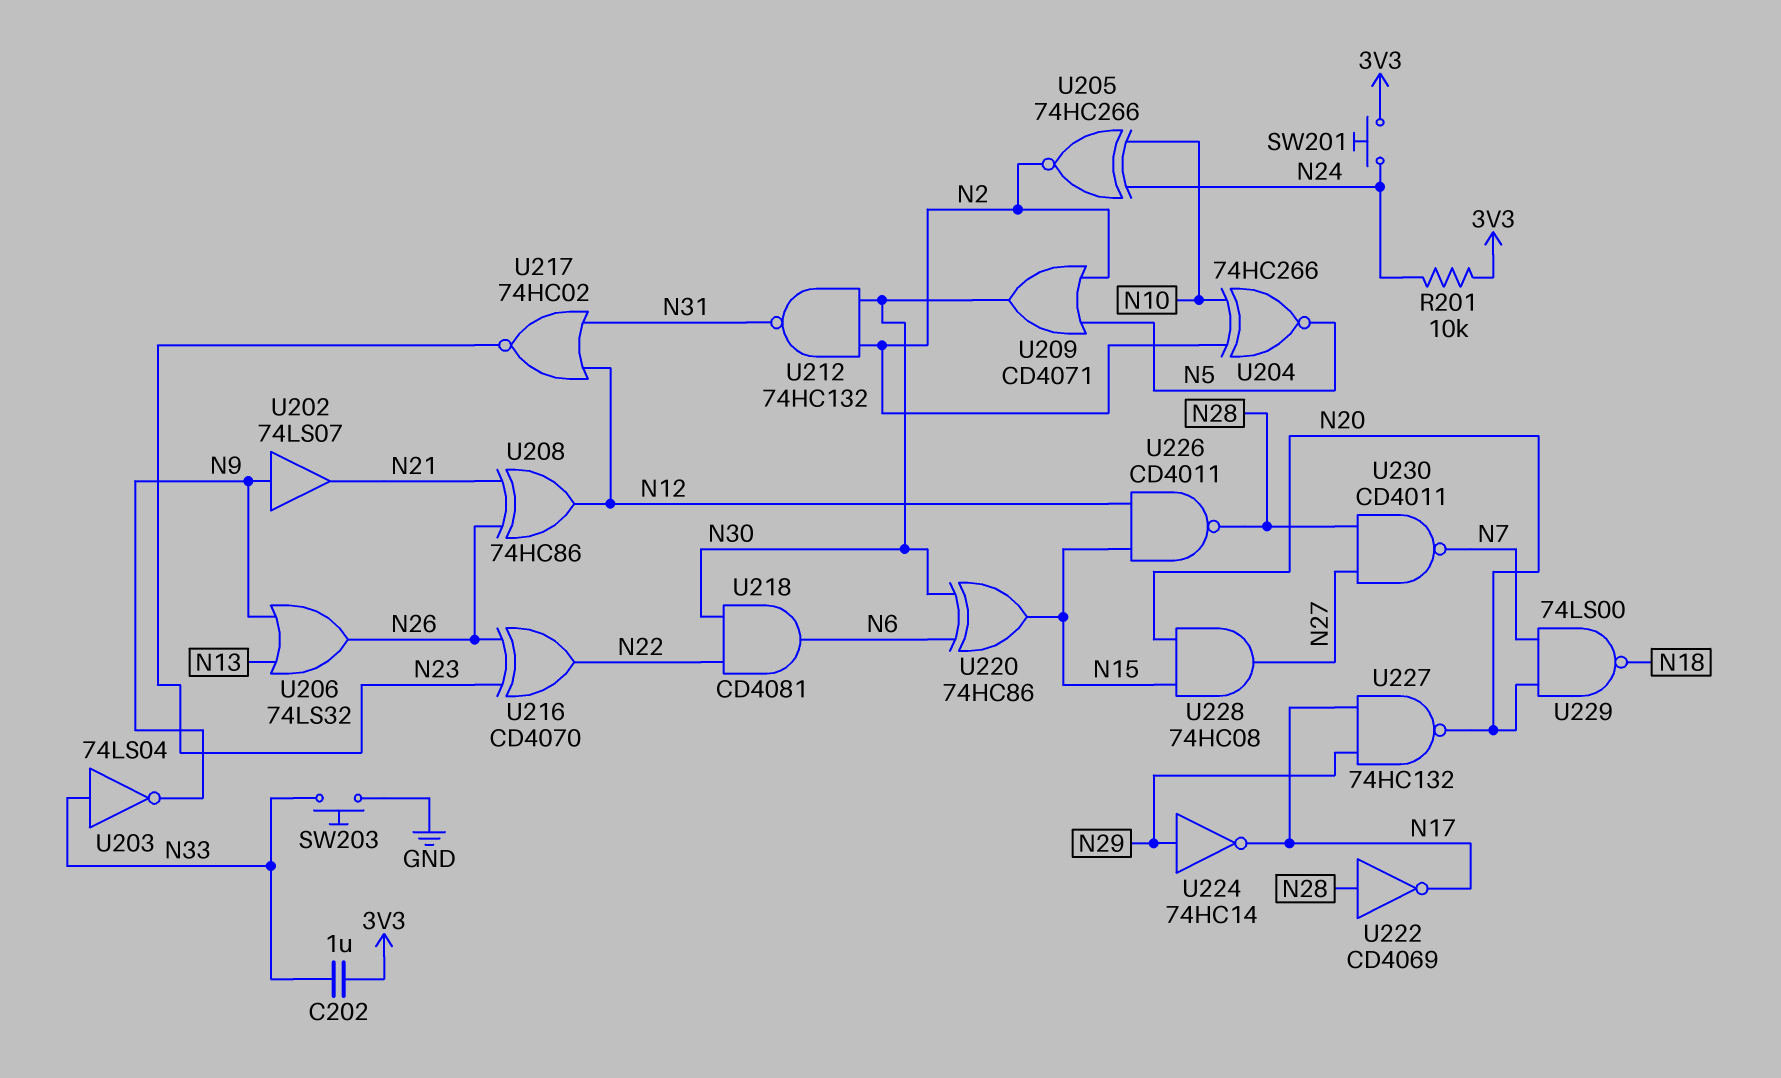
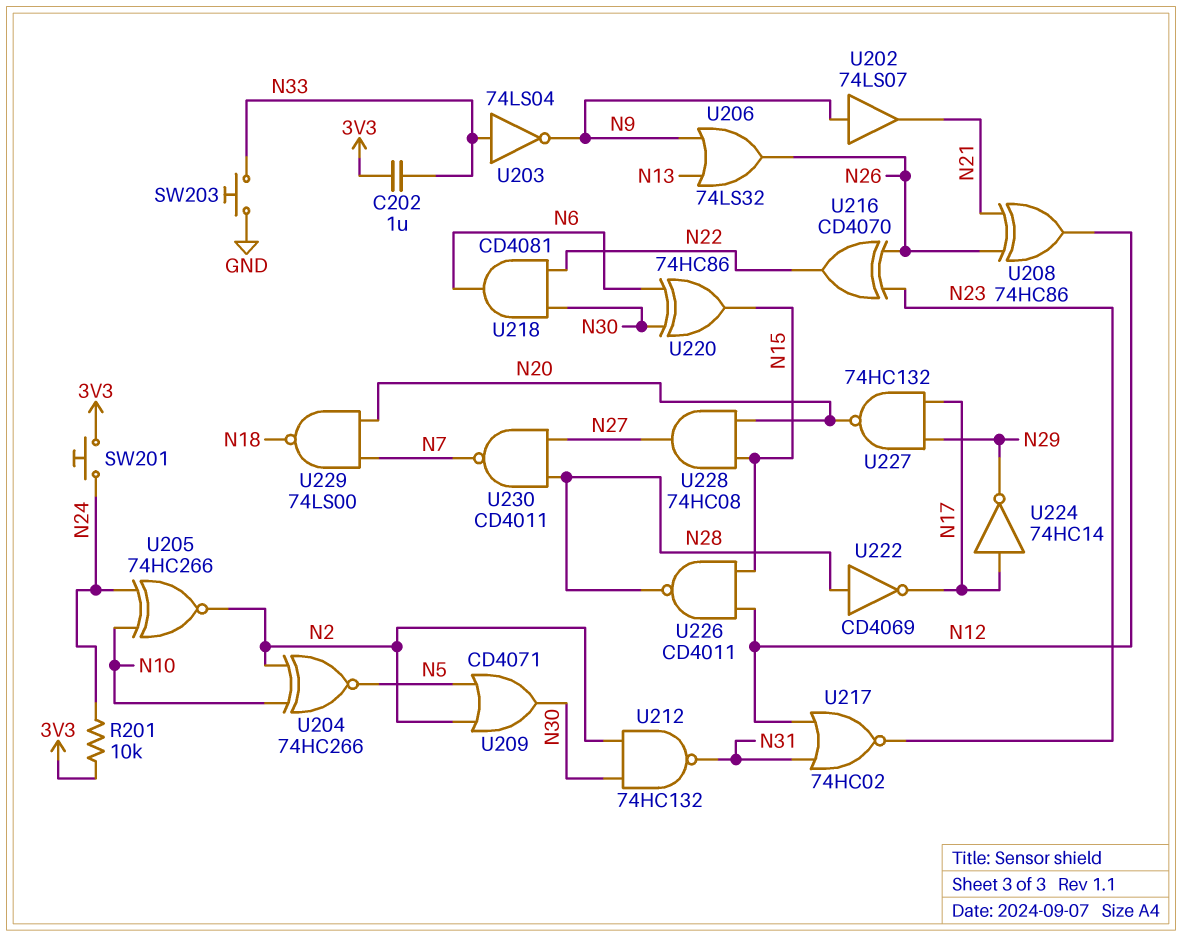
U224: NOT 74HC14 (in N29, out N17) -> NOT 74HC14 (in N17, out N29)

